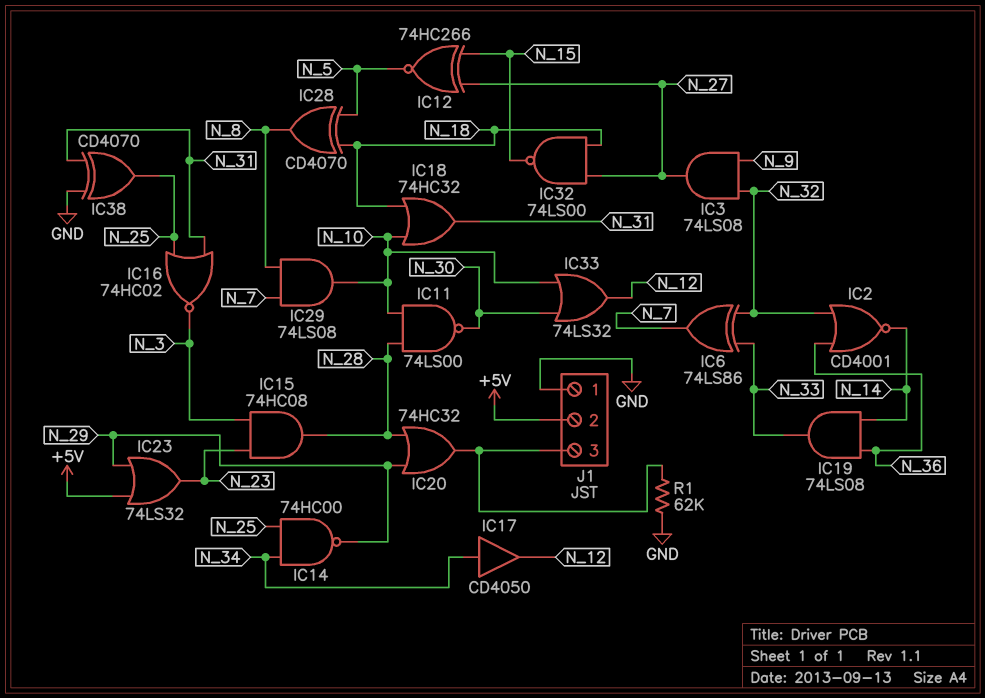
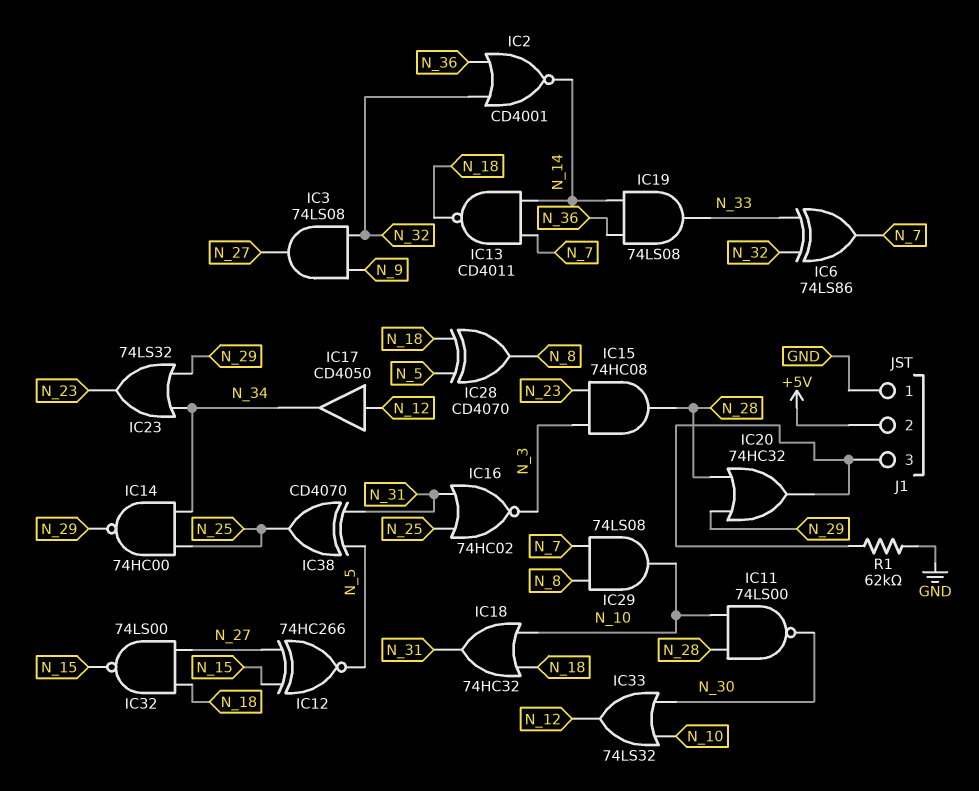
IC13: none -> NAND CD4011 (in N_7, in N_14, out N_18)
IC17: buffer CD4050 (in N_34, out N_12) -> buffer CD4050 (in N_12, out N_34)
IC23: OR 74LS32 (in +5V, in N_29, out N_23) -> OR 74LS32 (in N_29, in N_34, out N_23)
IC38: XOR CD4070 (in GND, in N_31, out N_25) -> XOR CD4070 (in N_5, in N_31, out N_25)

